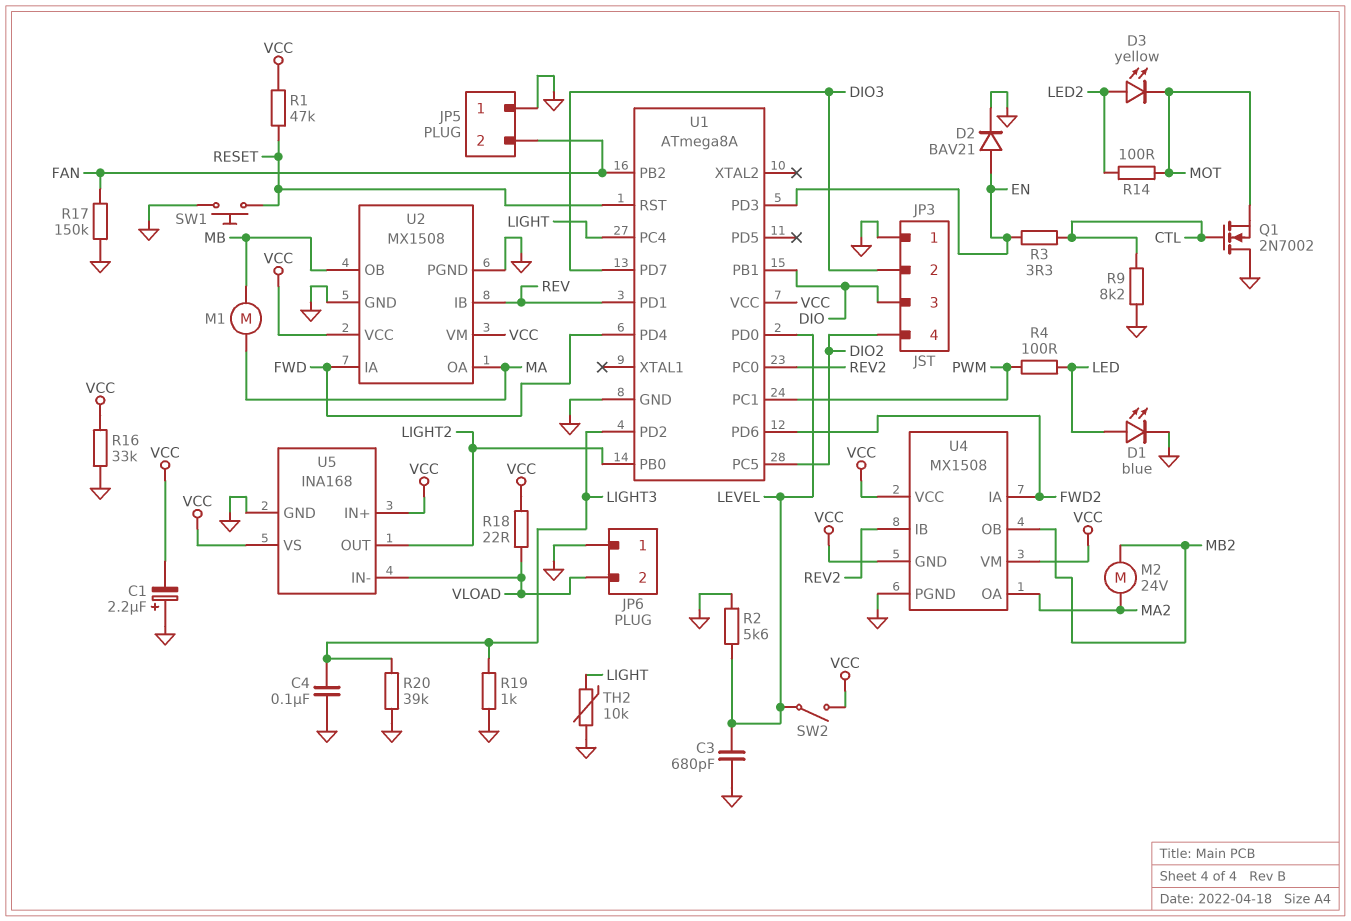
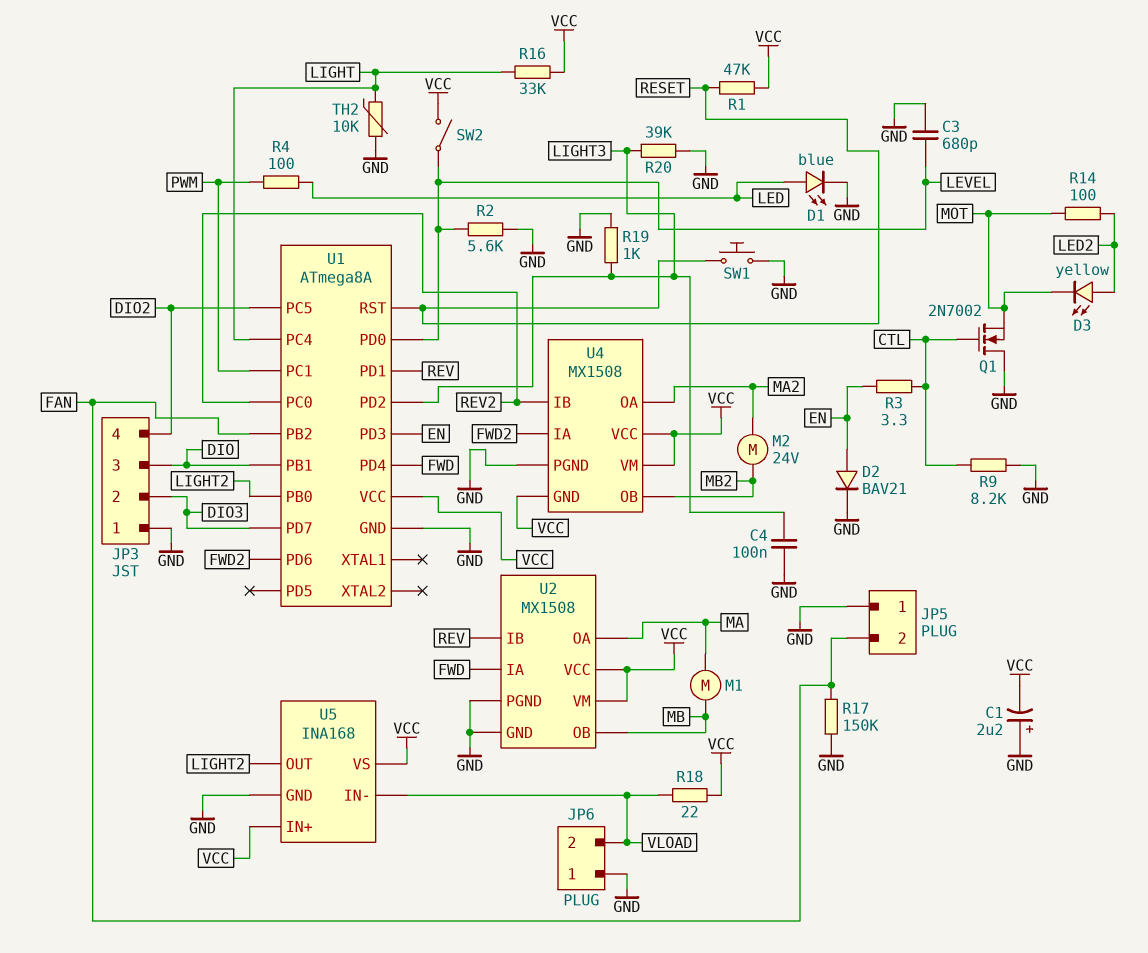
R16: 33k (GND, VCC) -> 33k (LIGHT, VCC)

